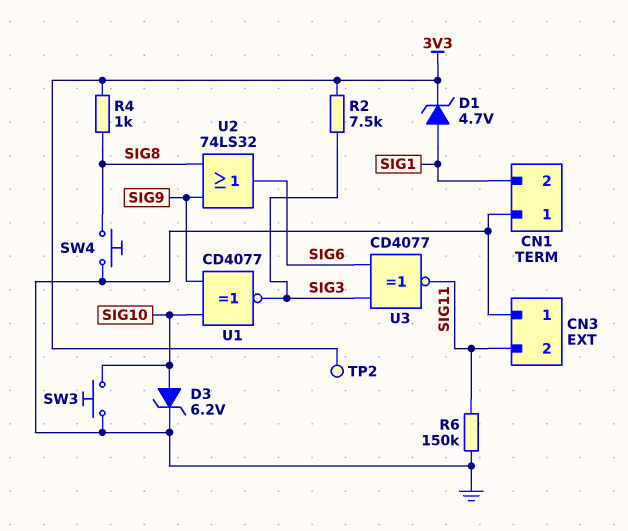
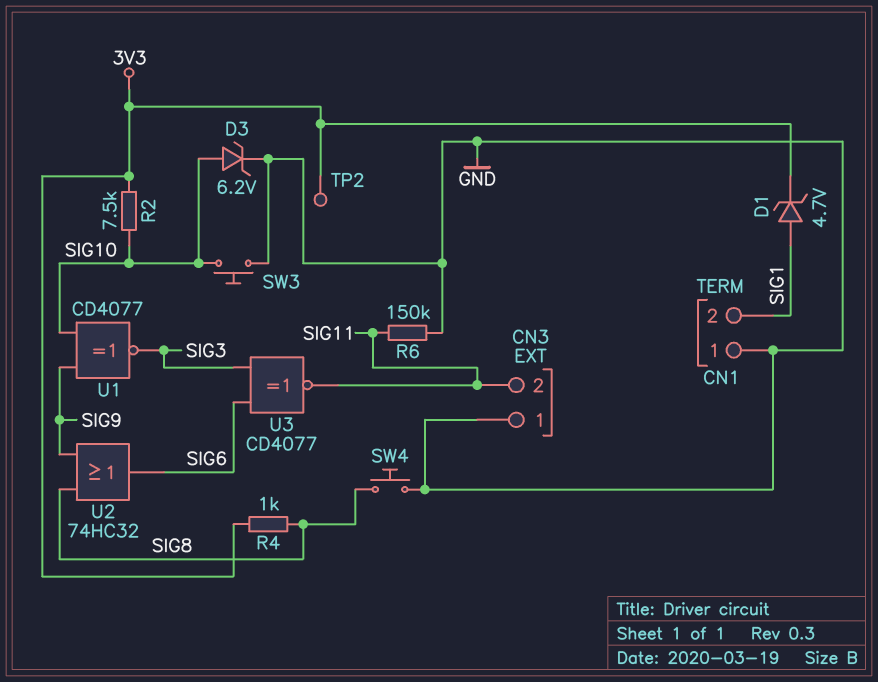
R2: 7.5k (3V3, SIG3) -> 7.5k (3V3, SIG10)
U2: OR 74LS32 (in SIG8, in SIG9, out SIG6) -> OR 74HC32 (in SIG8, in SIG9, out SIG6)

